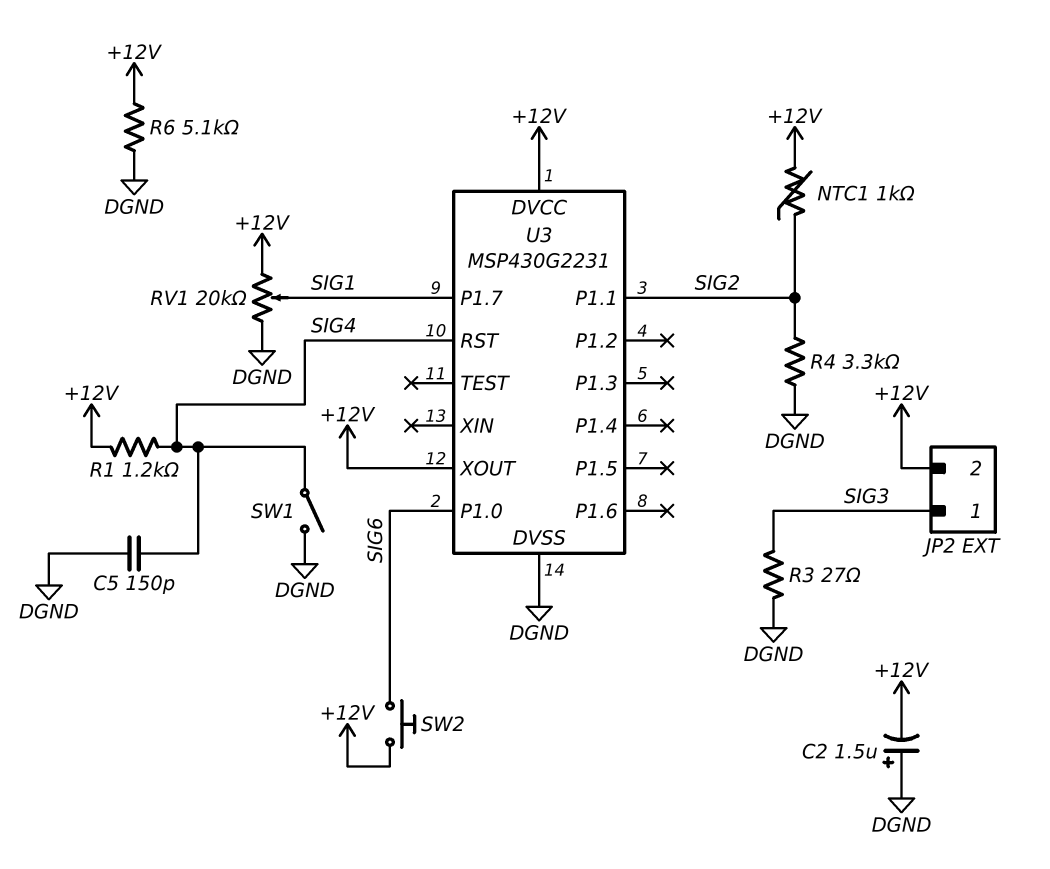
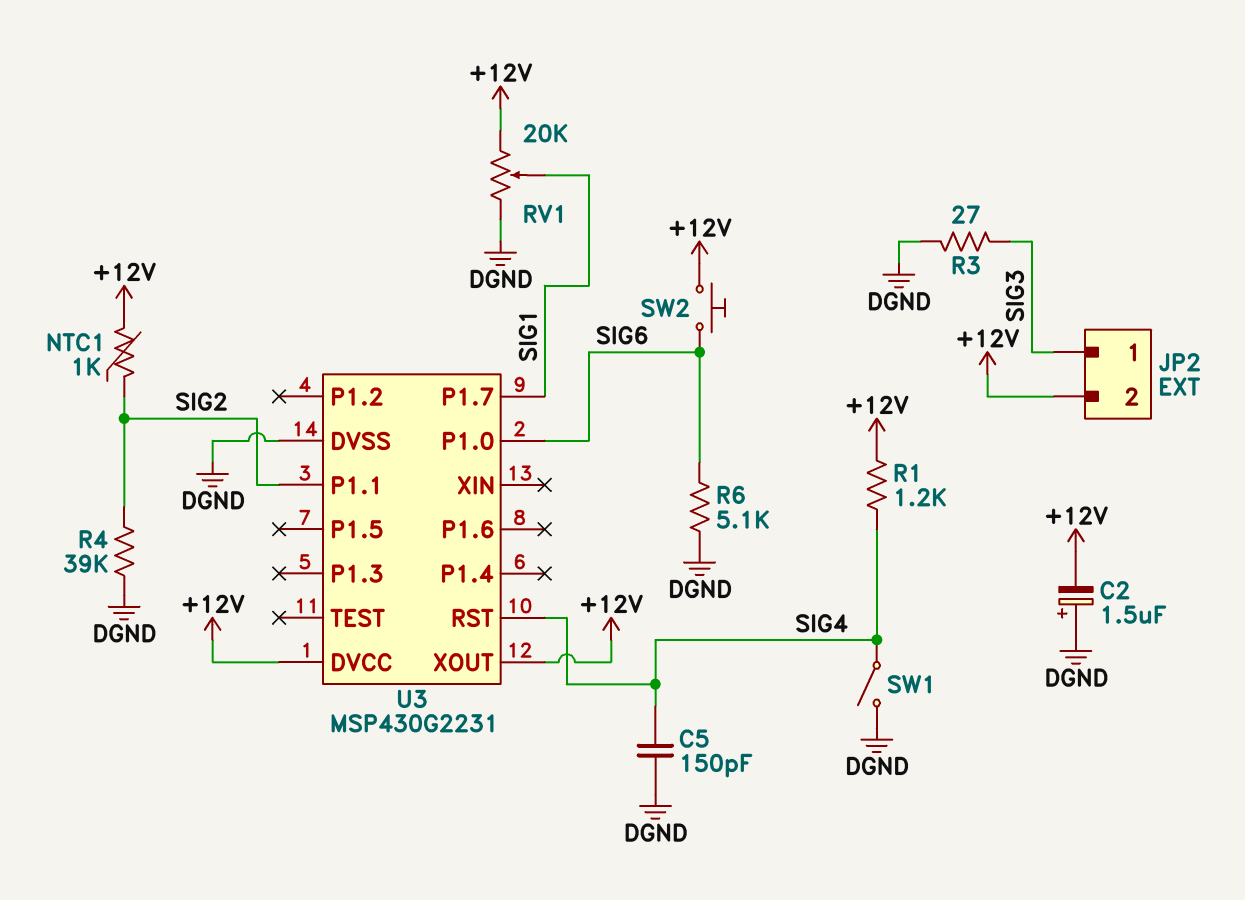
R4: 3.3k (DGND, SIG2) -> 39k (DGND, SIG2)
R6: 5.1k (+12V, DGND) -> 5.1k (DGND, SIG6)

